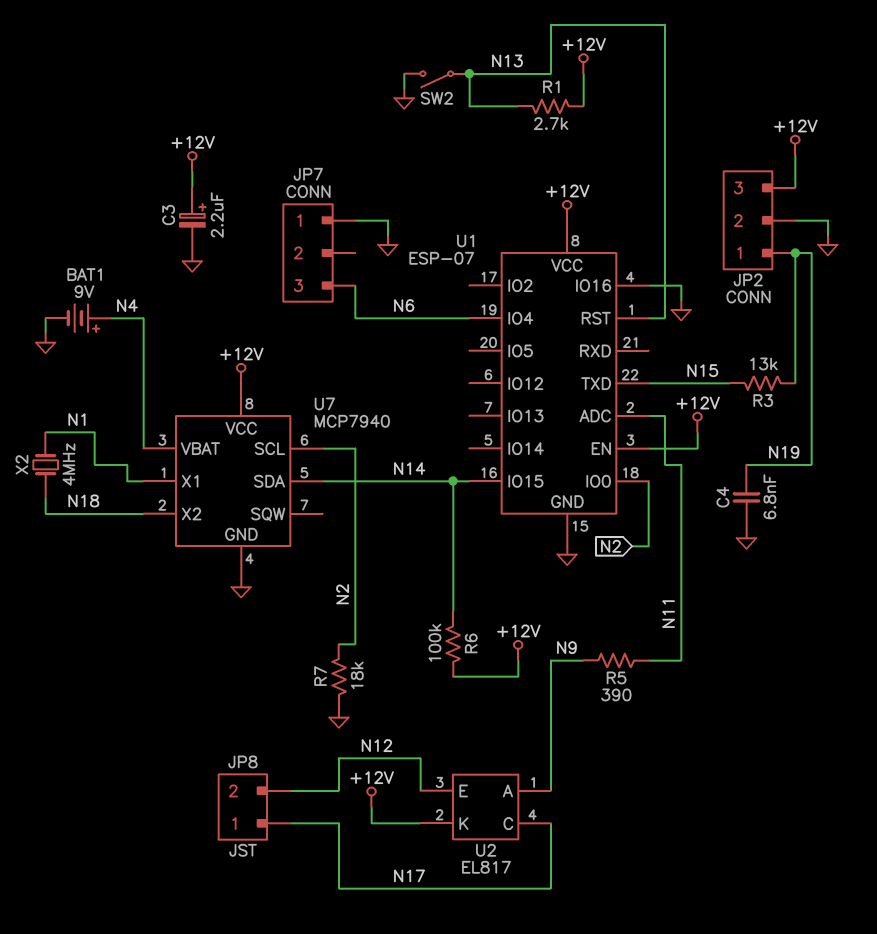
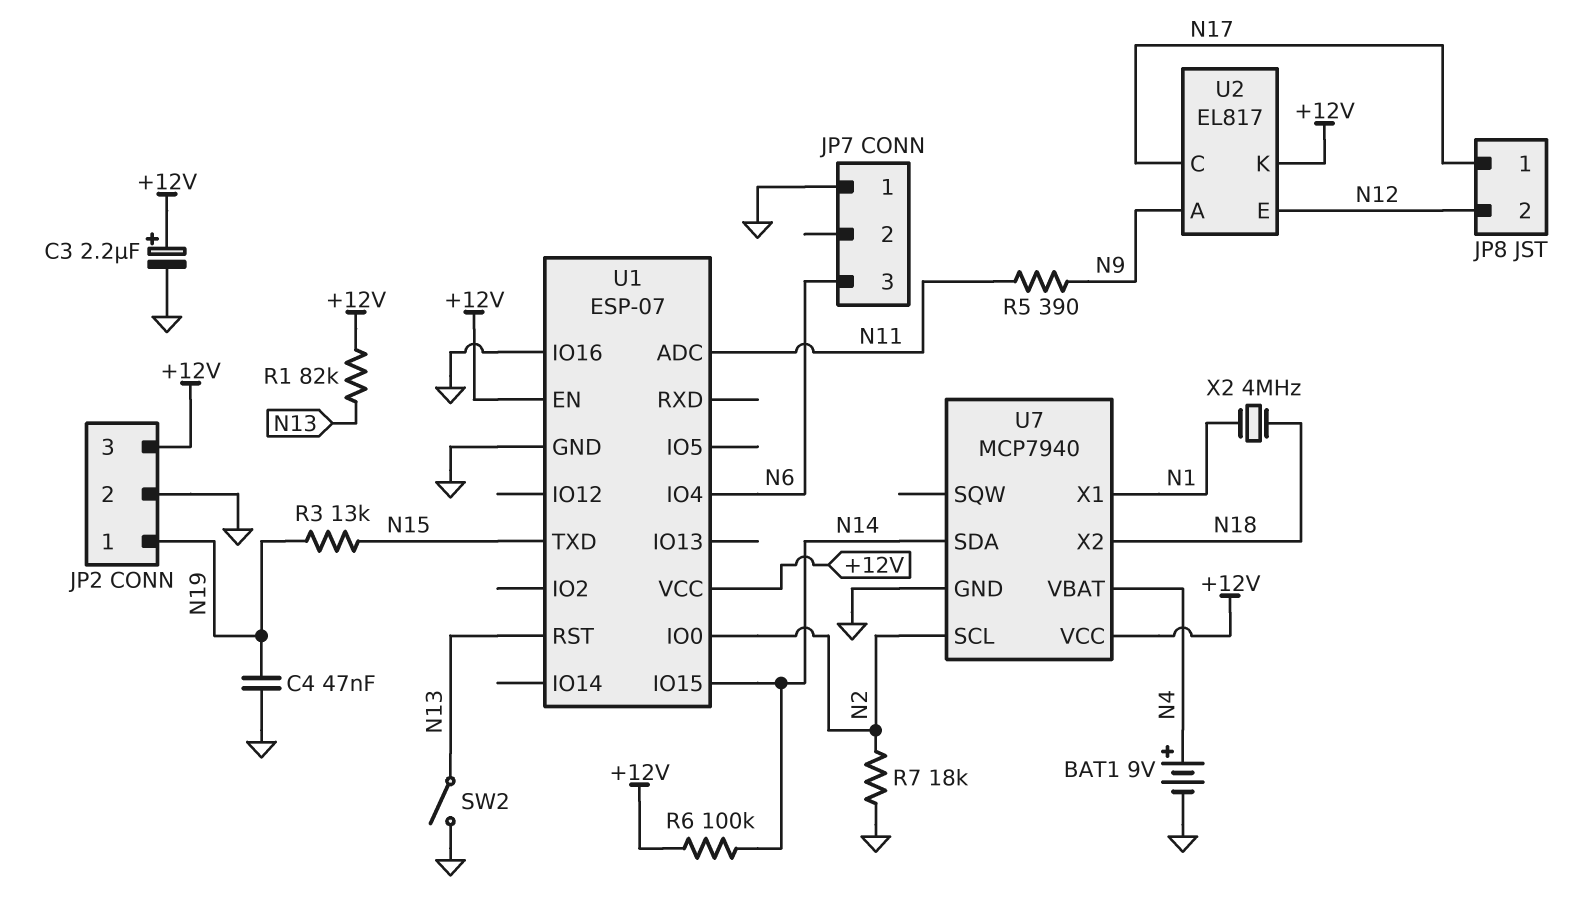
C4: 6.8nF (GND, N19) -> 47nF (GND, N19)
R1: 2.7k (+12V, N13) -> 82k (+12V, N13)

